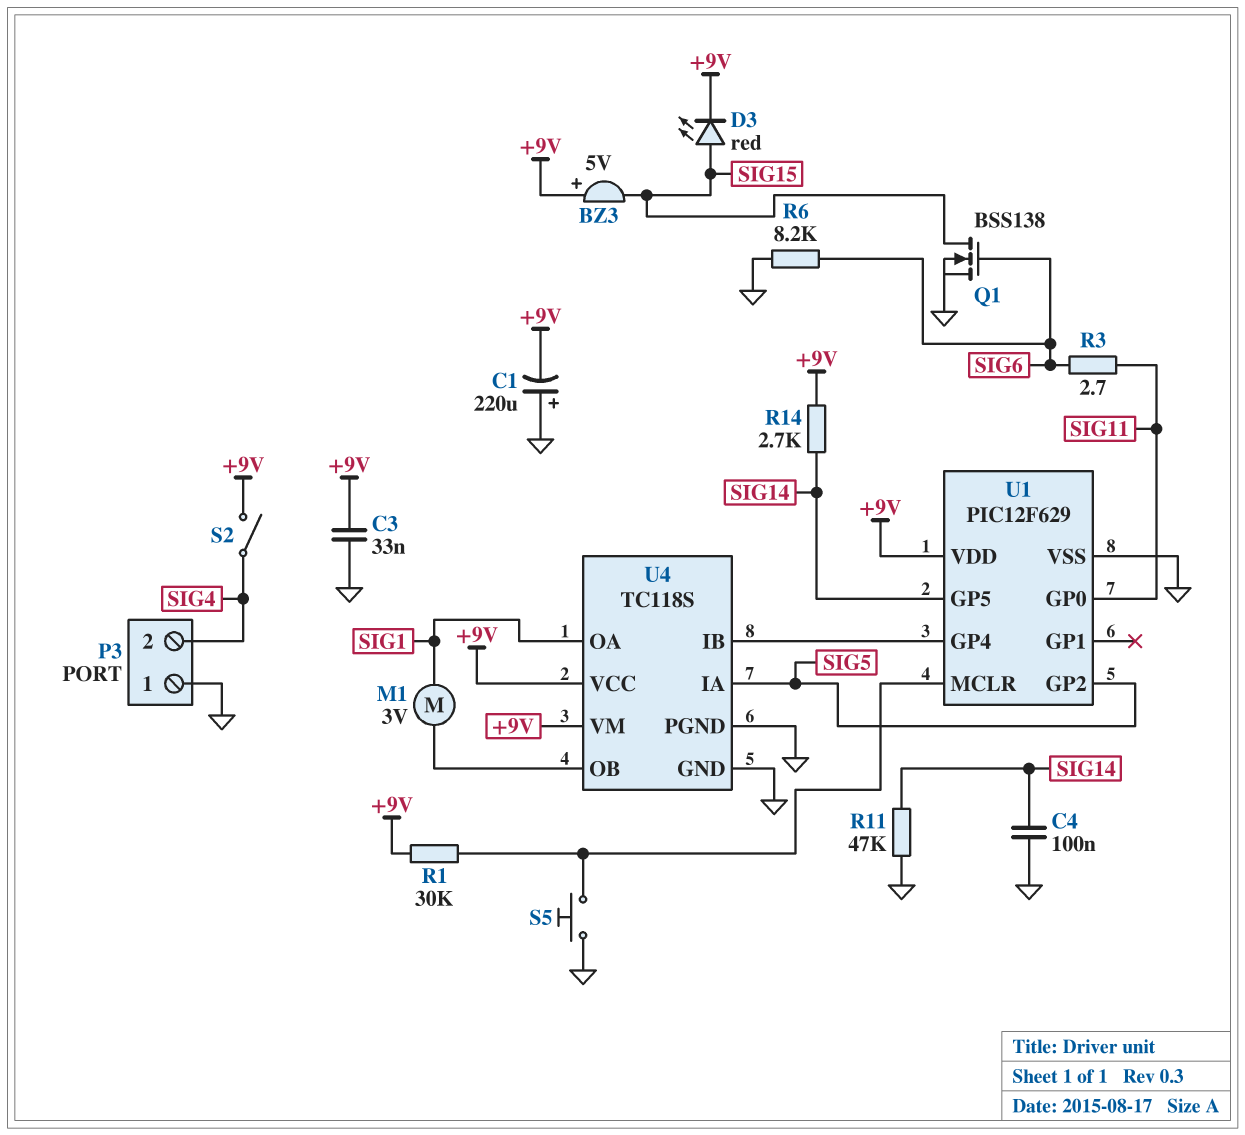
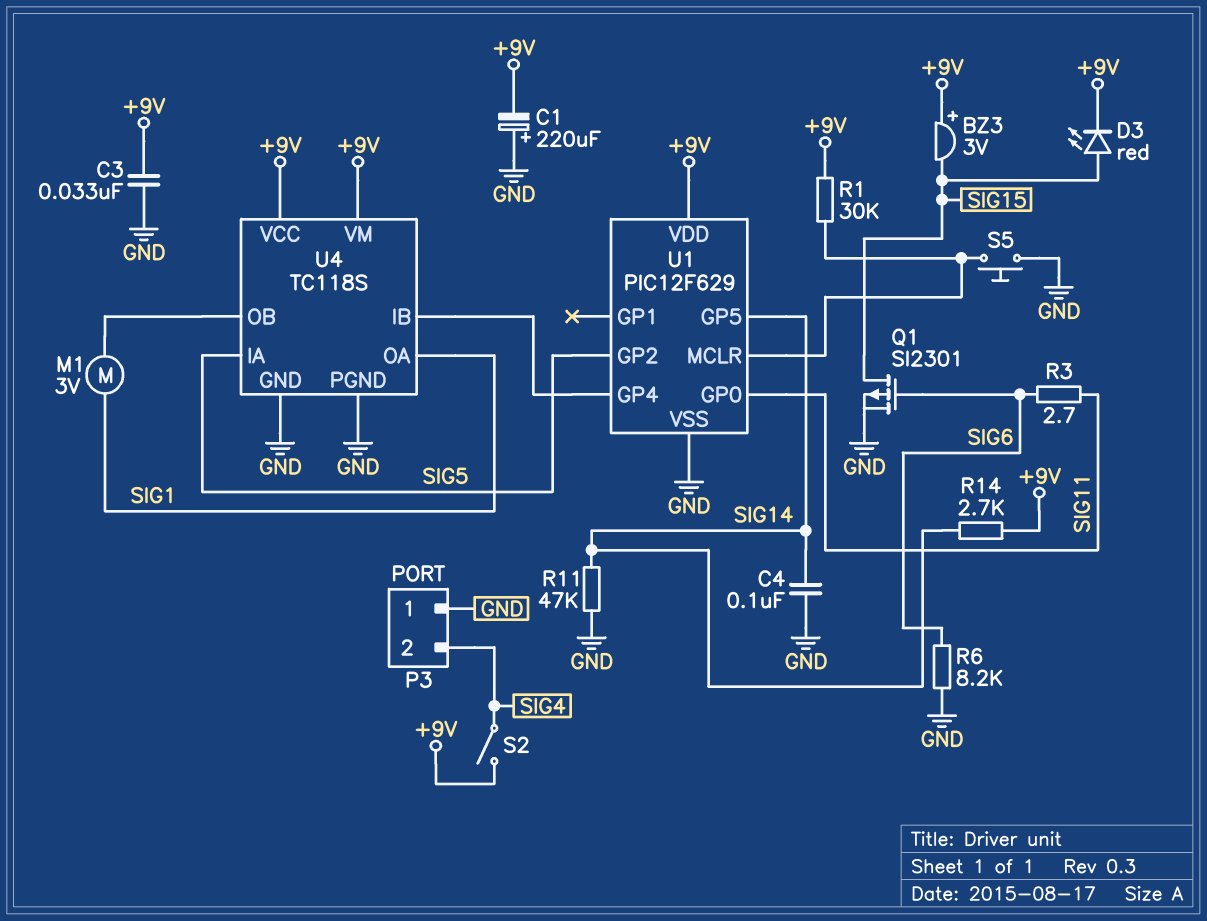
BZ3: buzzer 5V (plus +9V, minus SIG15) -> buzzer 3V (plus +9V, minus SIG15)
Q1: NMOS BSS138 (G SIG6, D SIG15, S GND) -> PMOS SI2301 (G SIG6, D SIG15, S GND)

